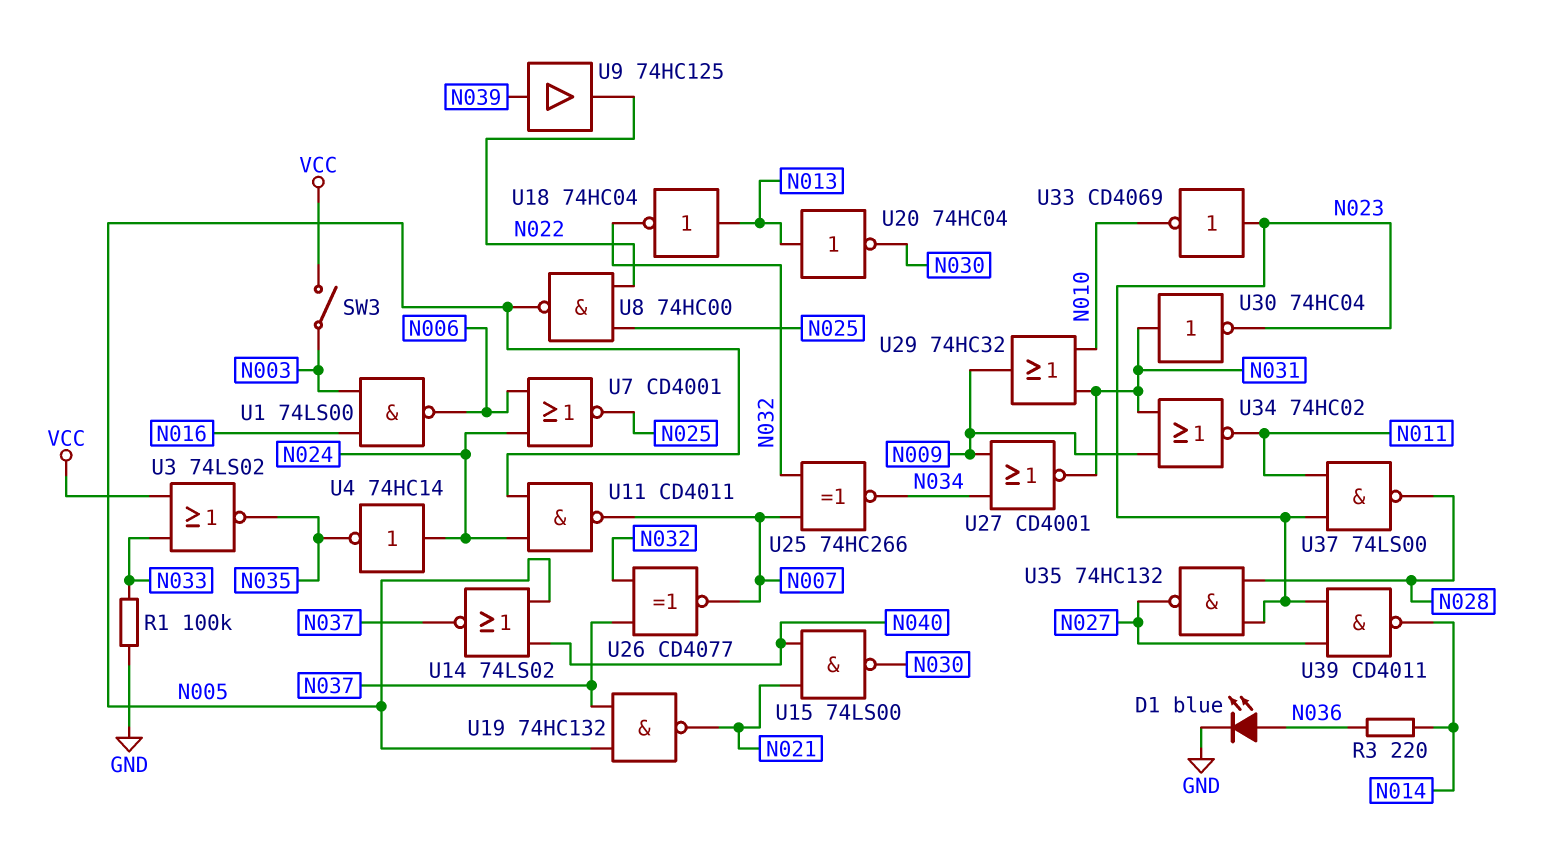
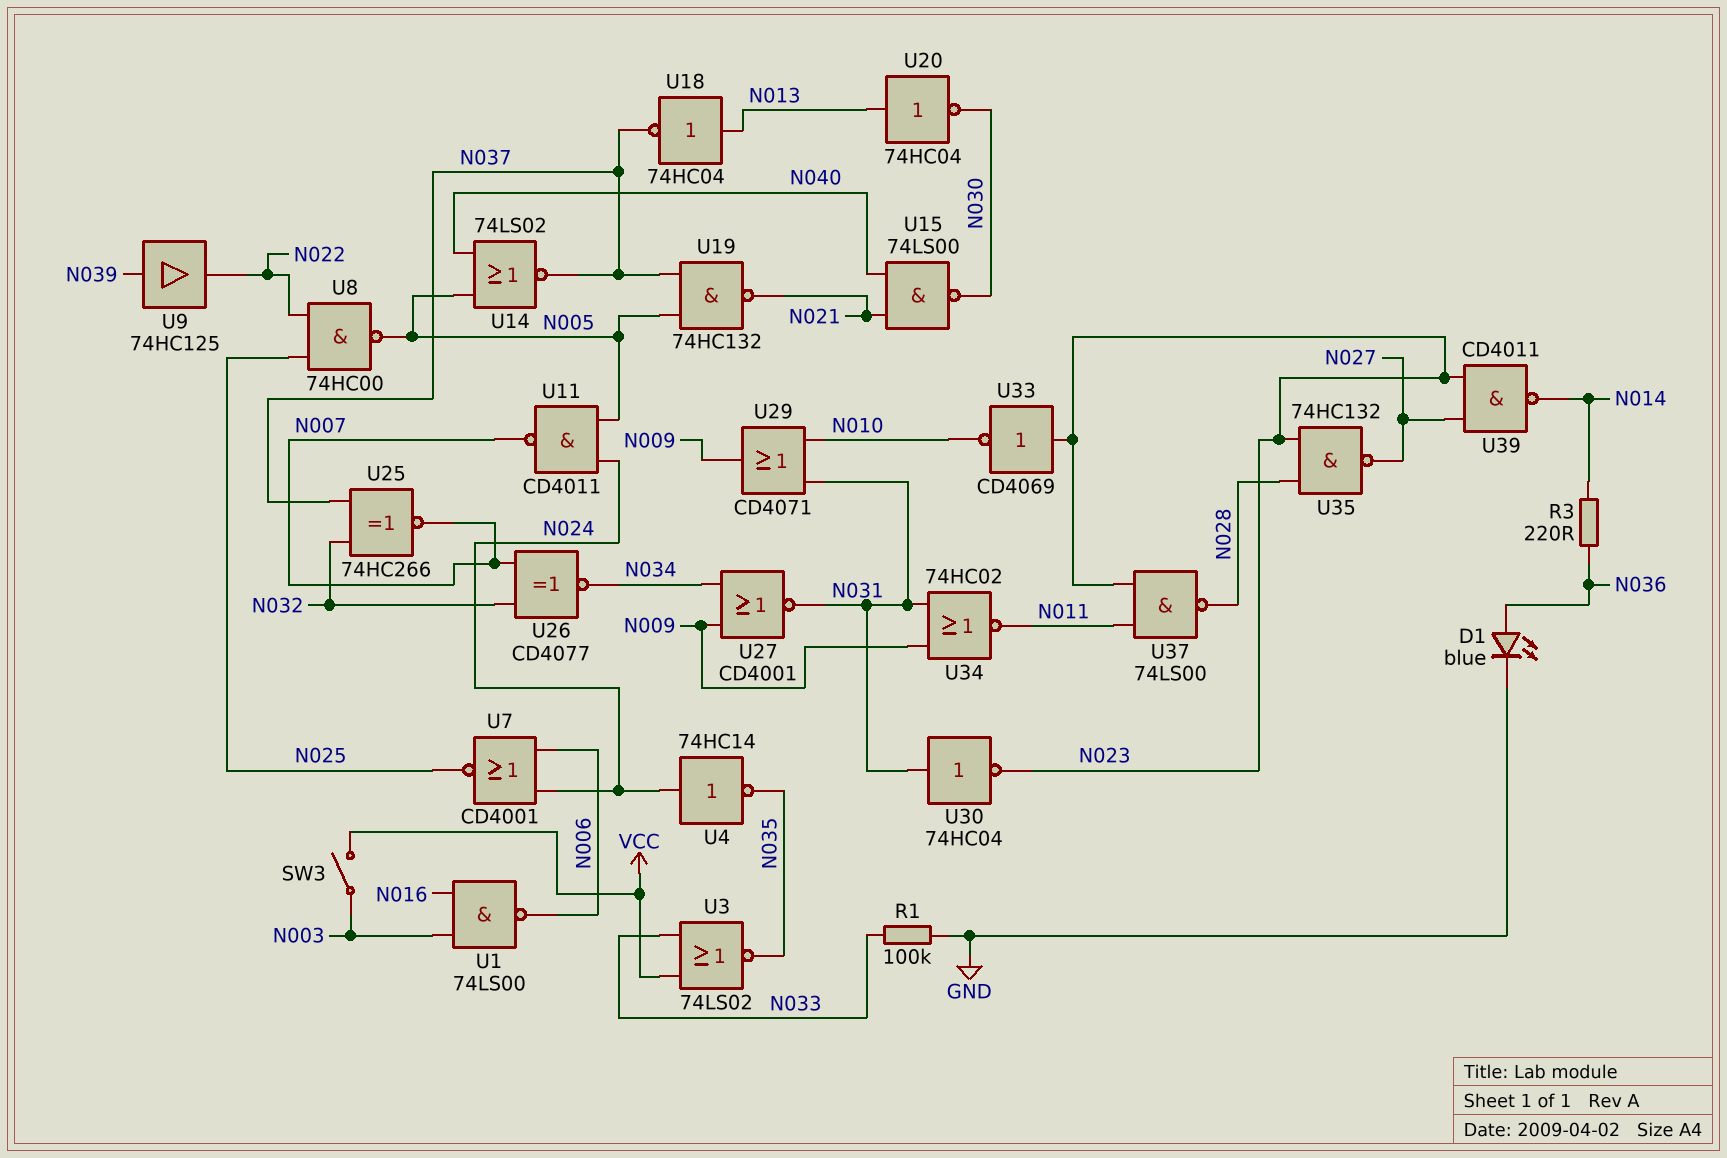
U18: NOT 74HC04 (in N013, out N032) -> NOT 74HC04 (in N013, out N037)
U25: XNOR 74HC266 (in N007, in N032, out N034) -> XNOR 74HC266 (in N032, in N037, out N007)
U26: XNOR CD4077 (in N032, in N037, out N007) -> XNOR CD4077 (in N007, in N032, out N034)
U29: OR 74HC32 (in N010, in N031, out N009) -> OR CD4071 (in N010, in N031, out N009)

